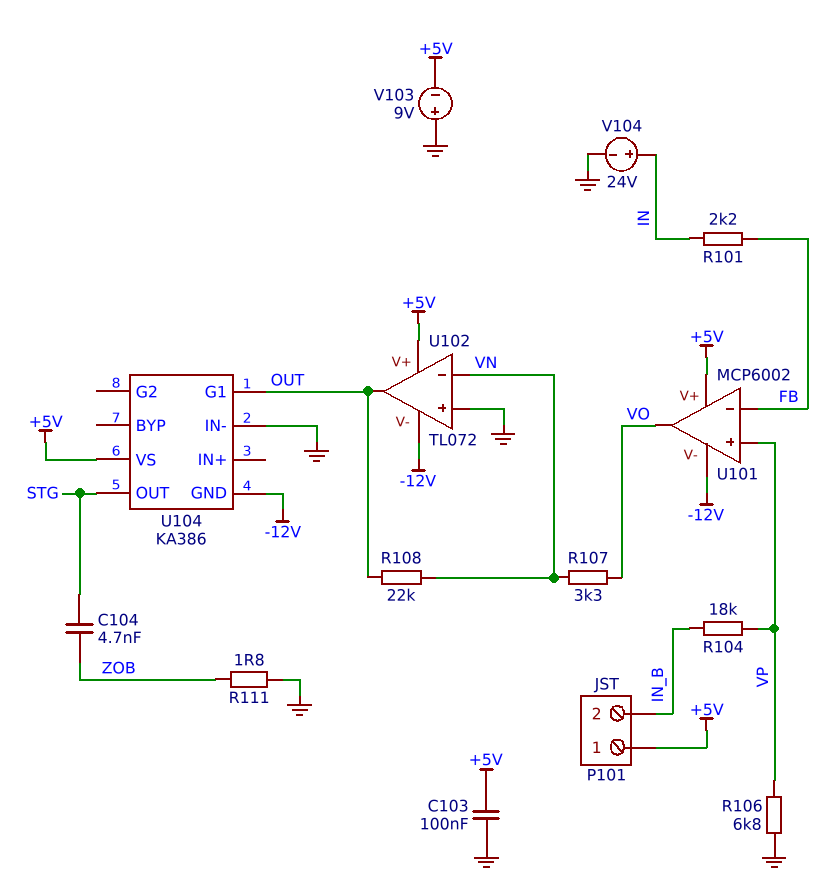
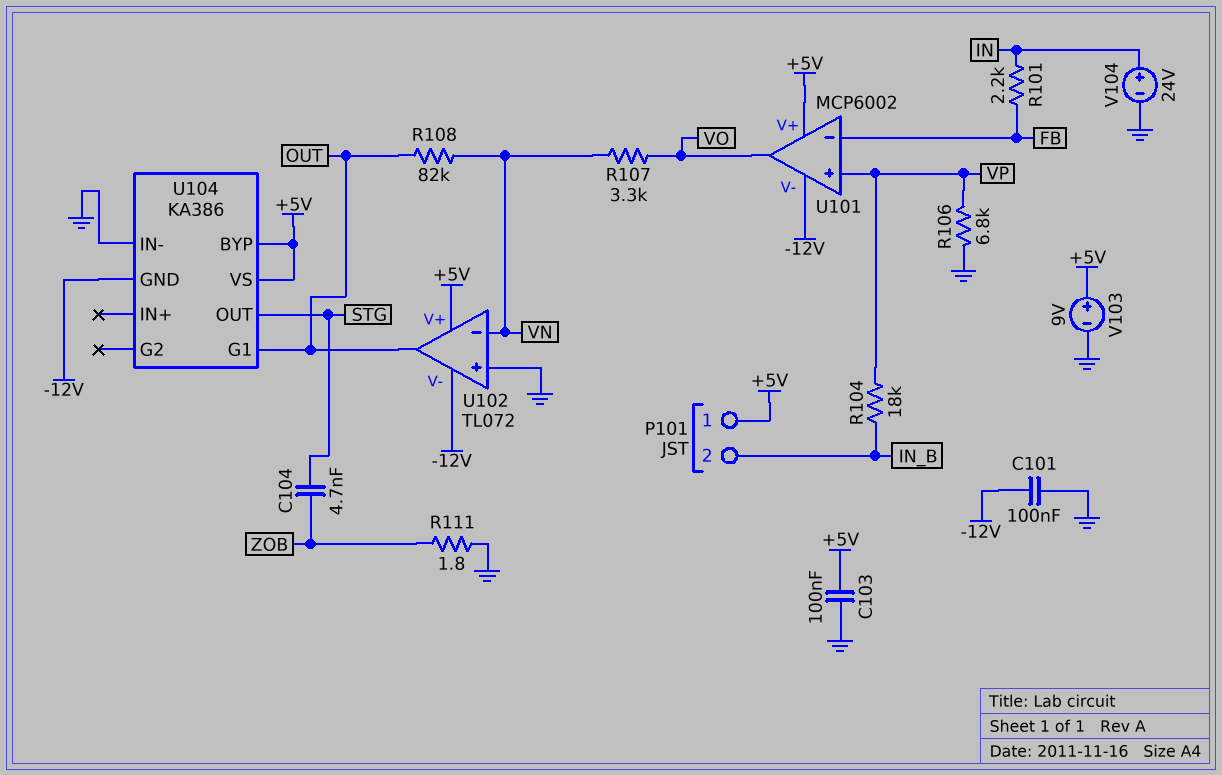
C101: none -> 100nF (-12V, GND)
R108: 22k (OUT, VN) -> 82k (OUT, VN)
U104 pin BYP: none -> +5V
V103: 9V (plus GND, minus +5V) -> 9V (plus +5V, minus GND)

